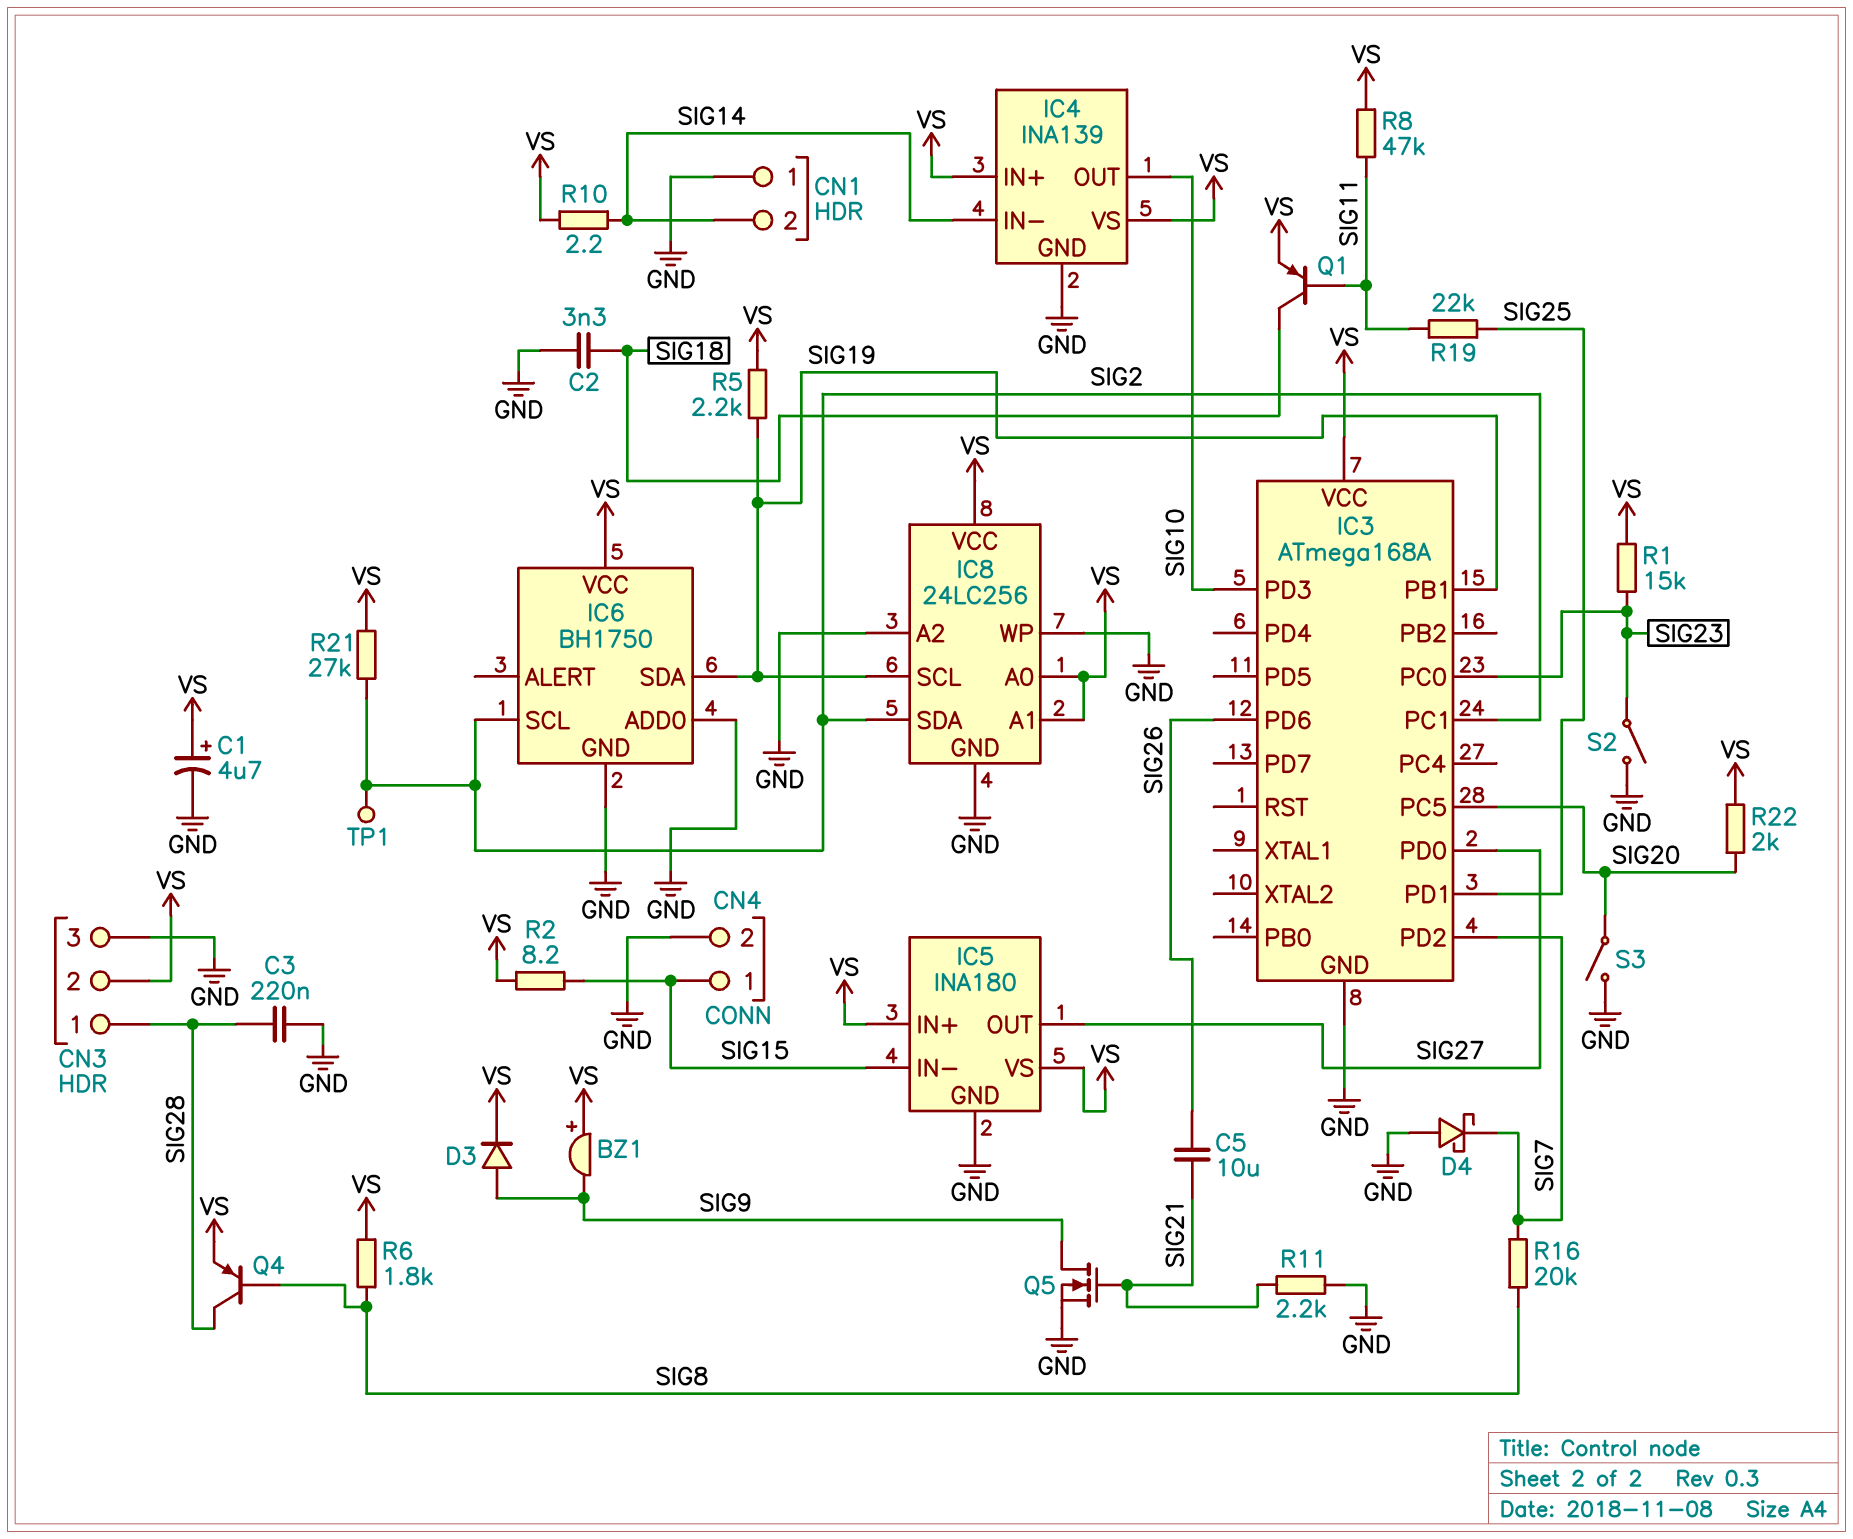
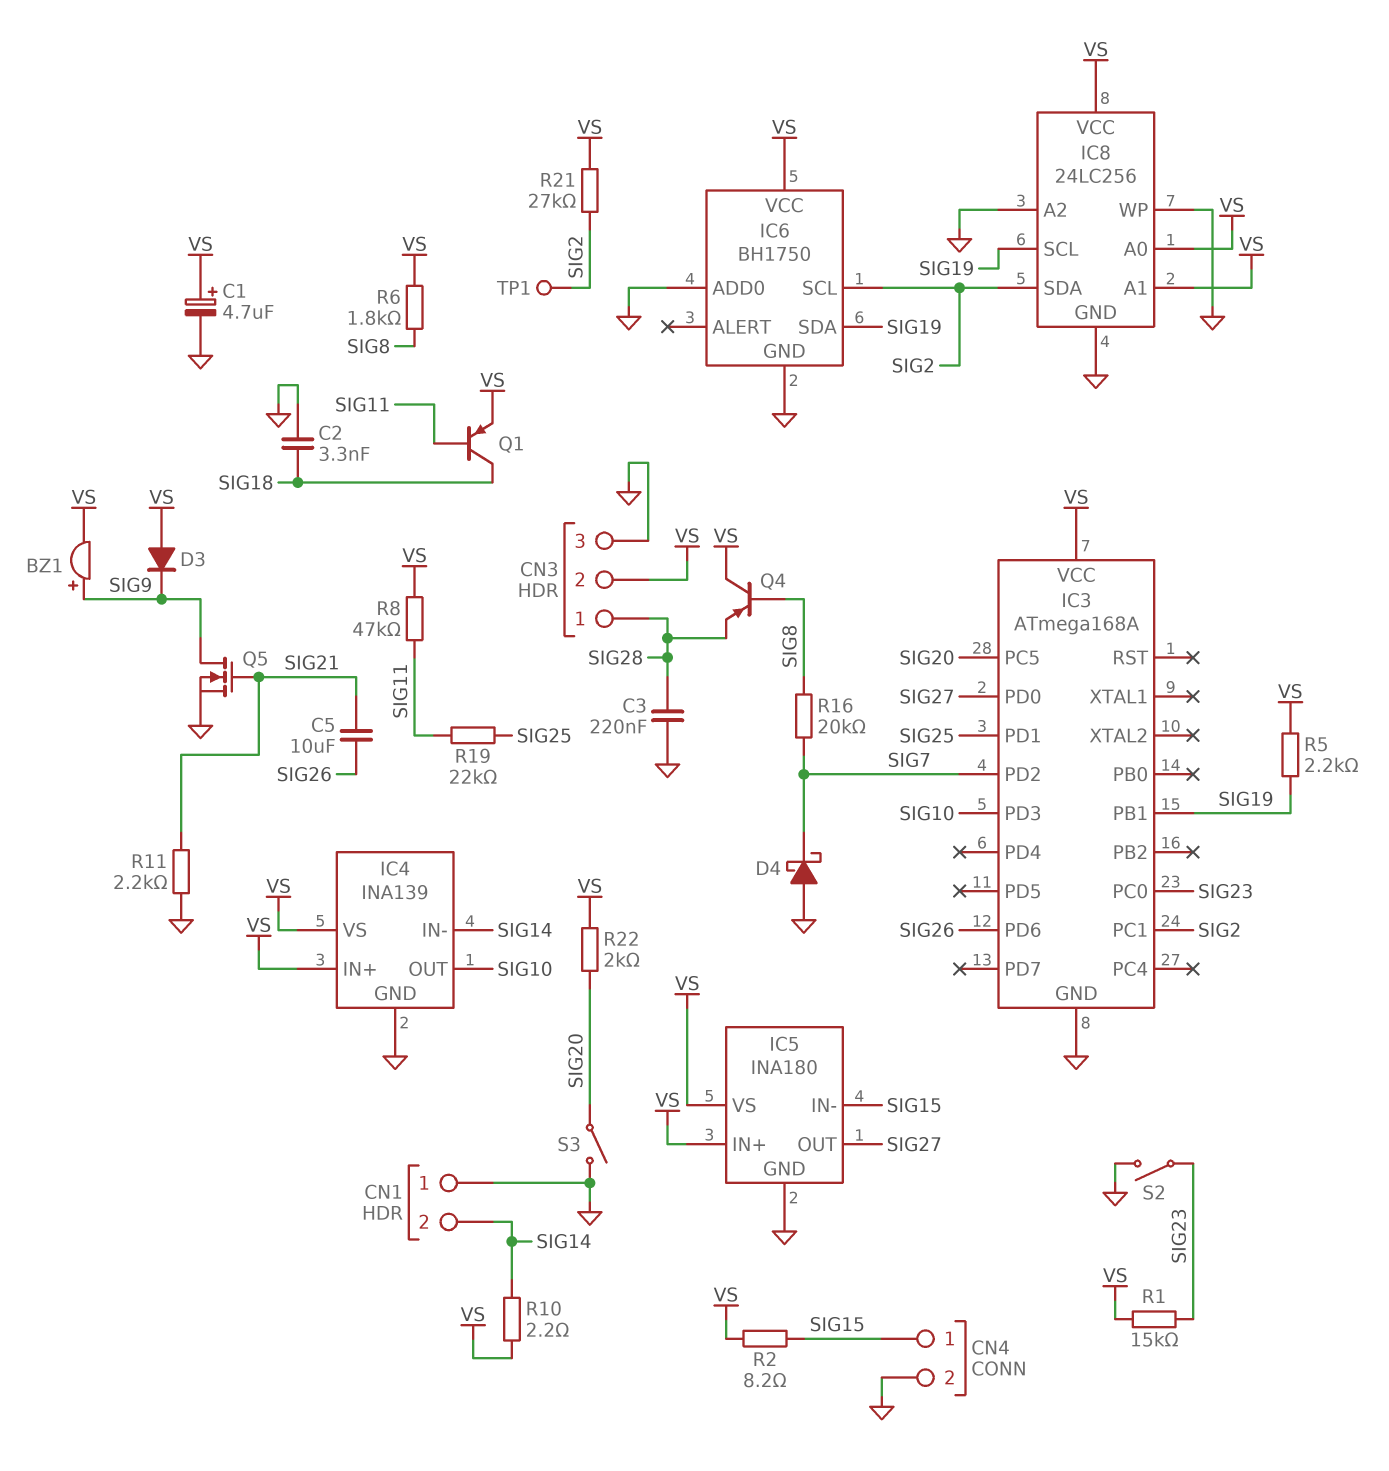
BZ1: buzzer (plus VS, minus SIG9) -> buzzer (plus SIG9, minus VS)
D3: diode (A SIG9, K VS) -> diode (A VS, K SIG9)
Q4: PNP (B SIG8, C SIG28, E VS) -> PNP (B SIG8, C VS, E SIG28)

